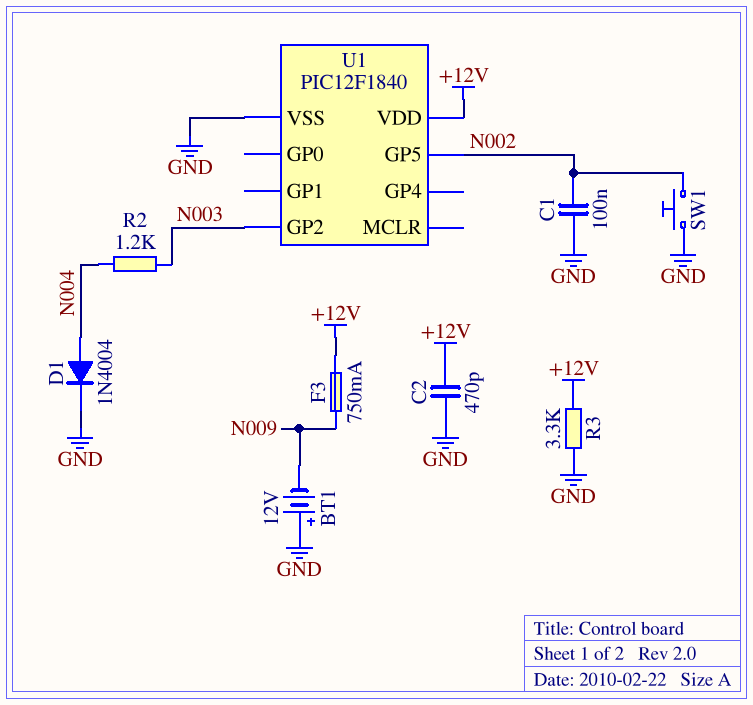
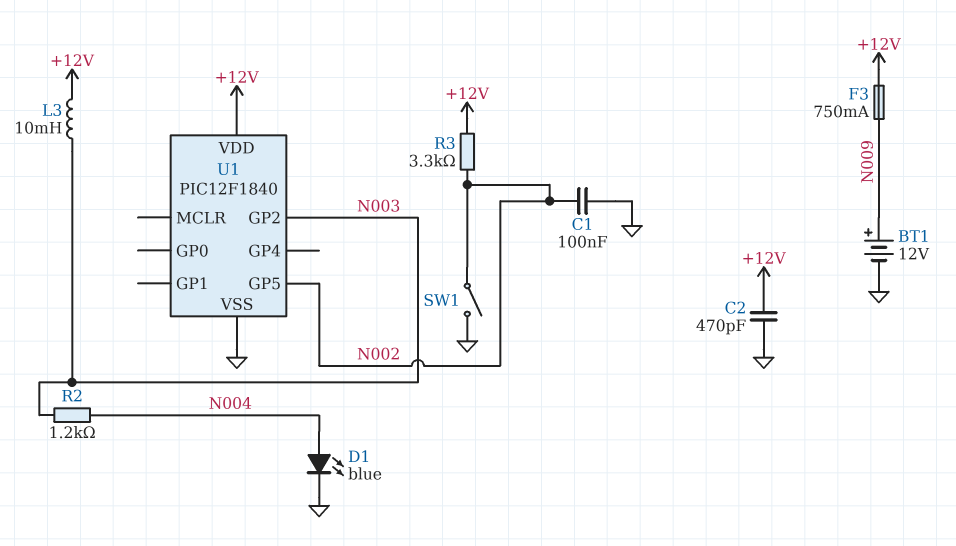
BT1: 12V (plus GND, minus N009) -> 12V (plus N009, minus GND)
D1: diode 1N4004 (A N004, K GND) -> LED blue (A N004, K GND)
L3: none -> 10mH (+12V, N003)
R3: 3.3k (+12V, GND) -> 3.3k (+12V, N002)
SW1: button (GND, N002) -> switch (GND, N002)

